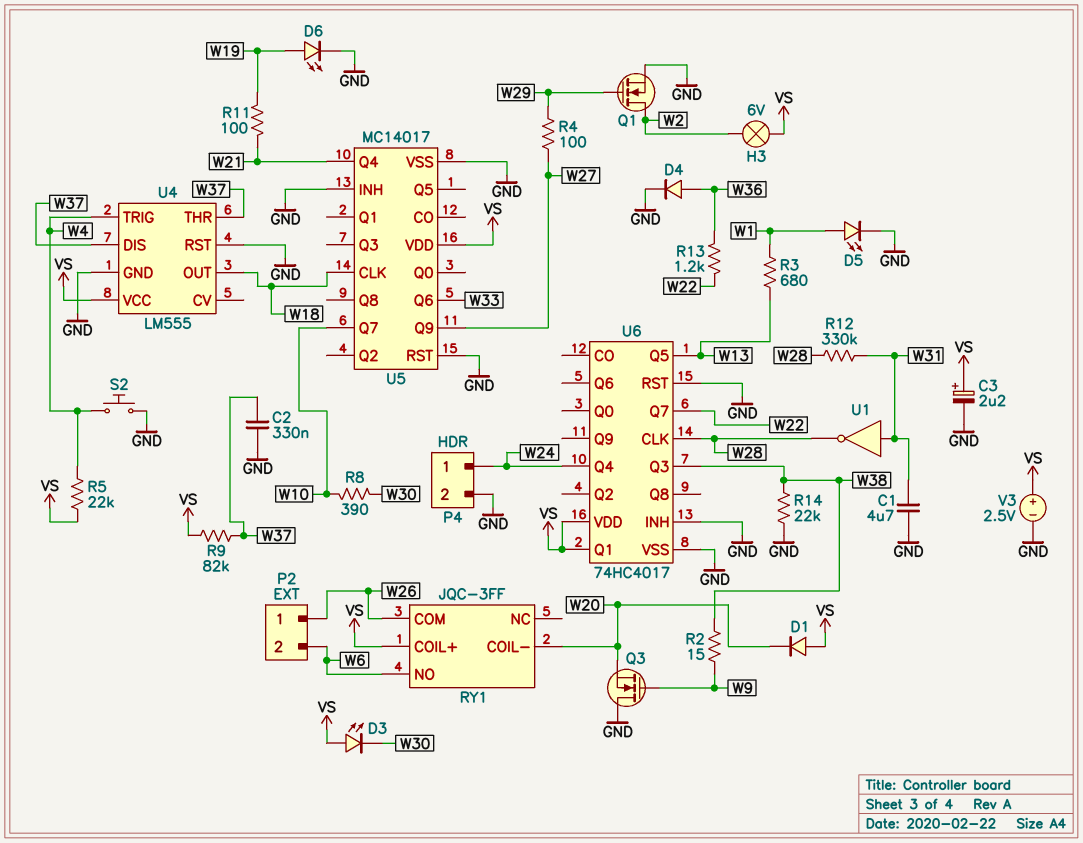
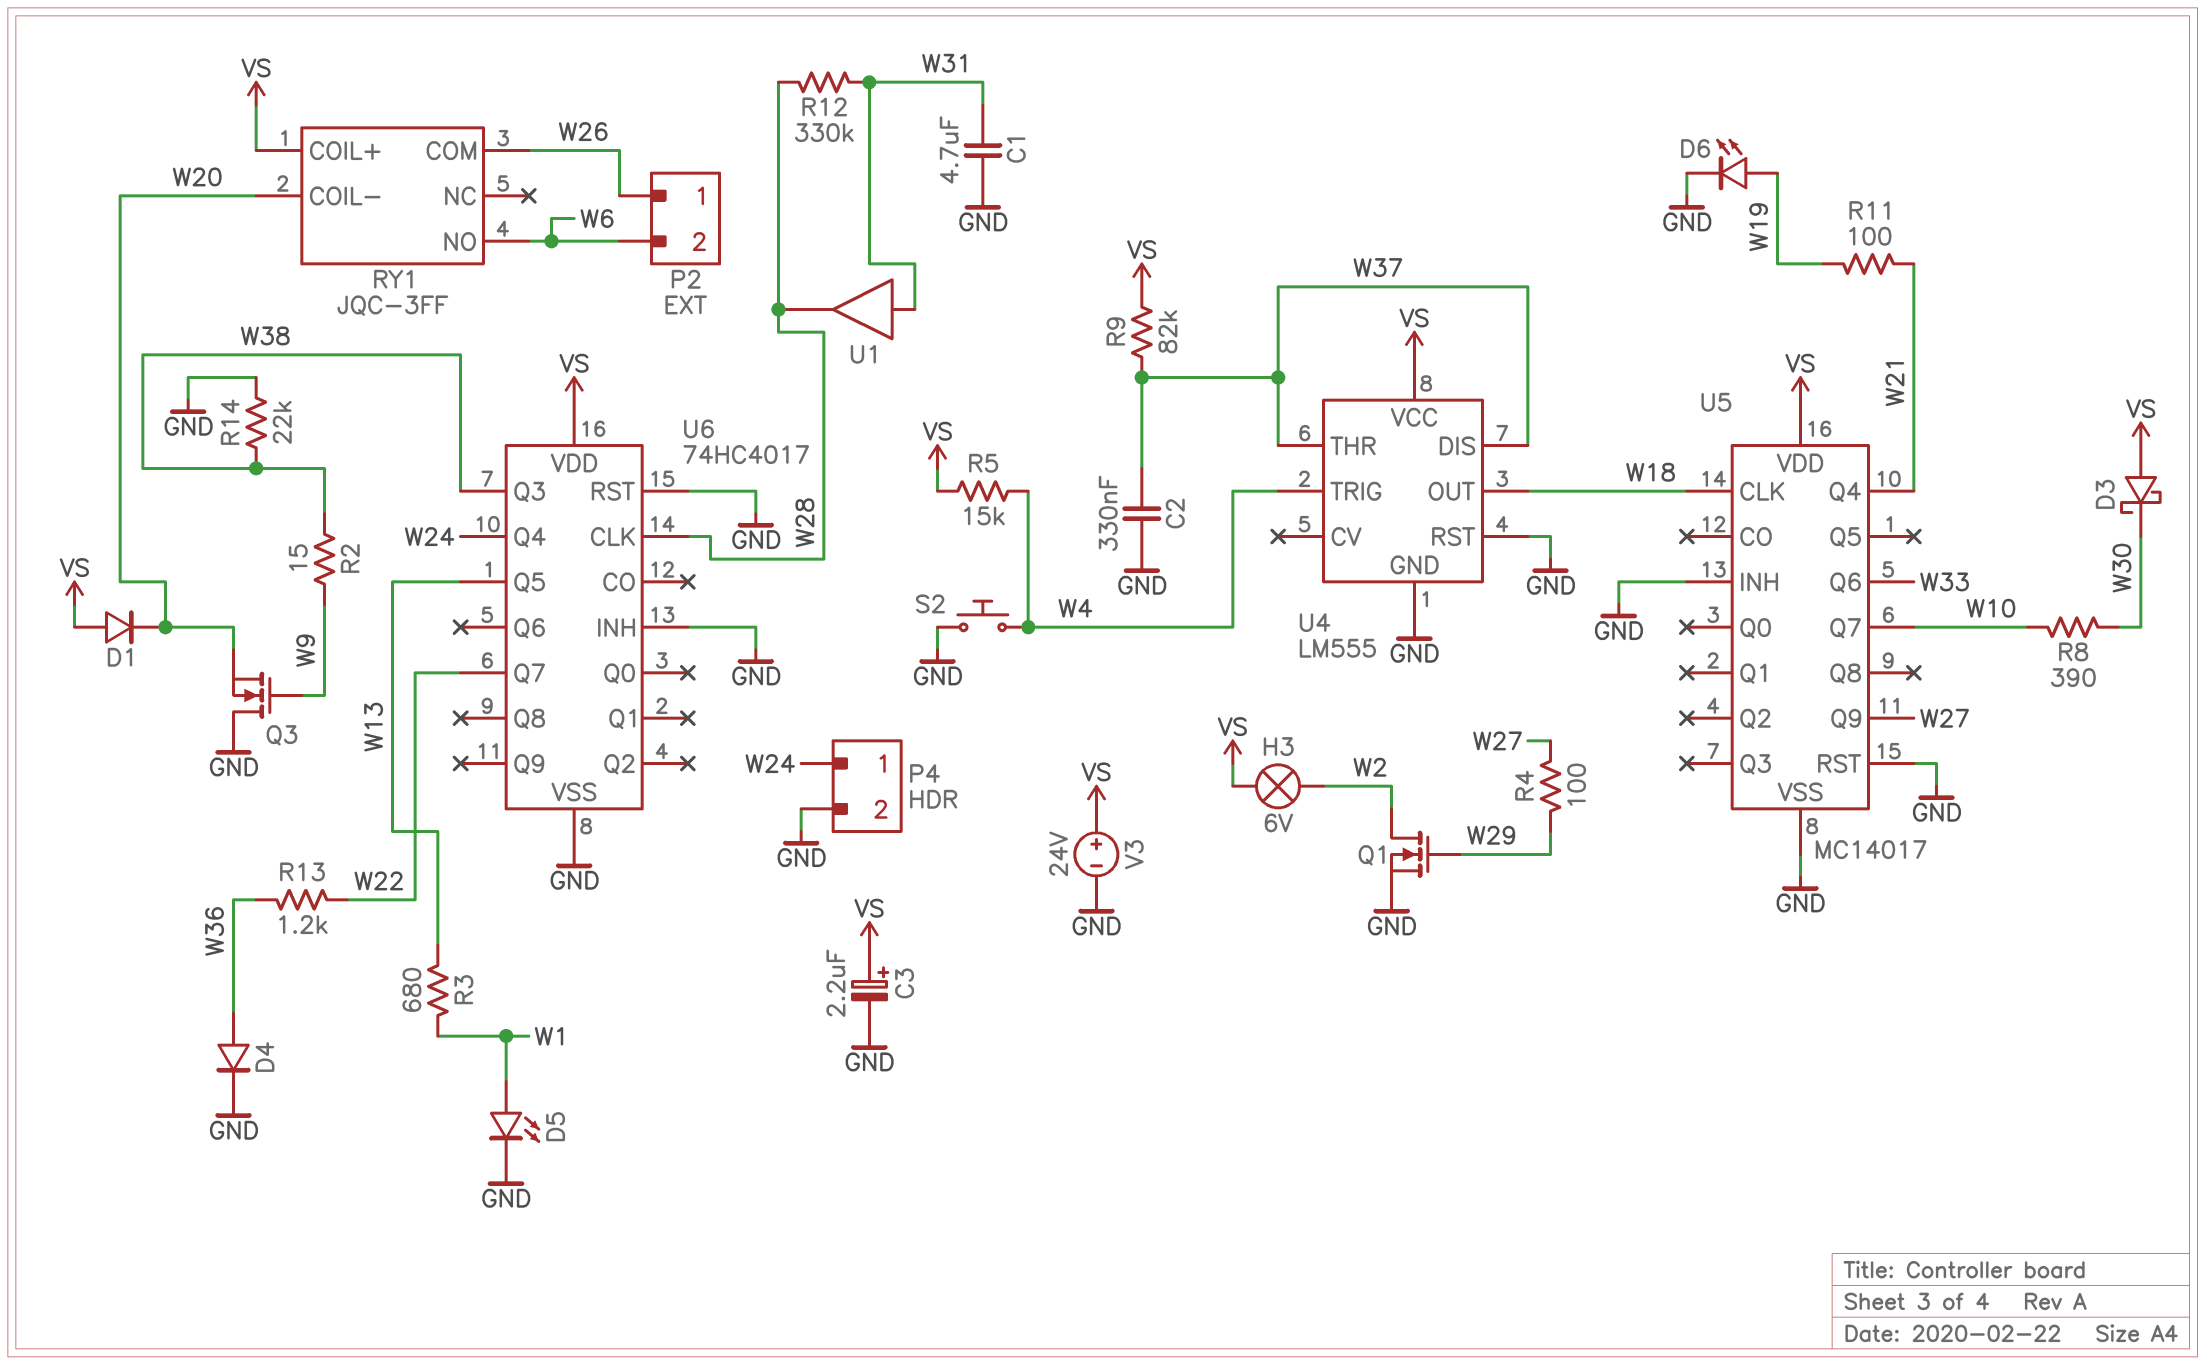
D3: LED (A VS, K W30) -> schottky (A VS, K W30)
R5: 22k (VS, W4) -> 15k (VS, W4)
U1: NOT (in W31, out W28) -> buffer (in W31, out W28)
U6 pin Q1: VS -> none
V3: 2.5V (plus VS, minus GND) -> 24V (plus VS, minus GND)

